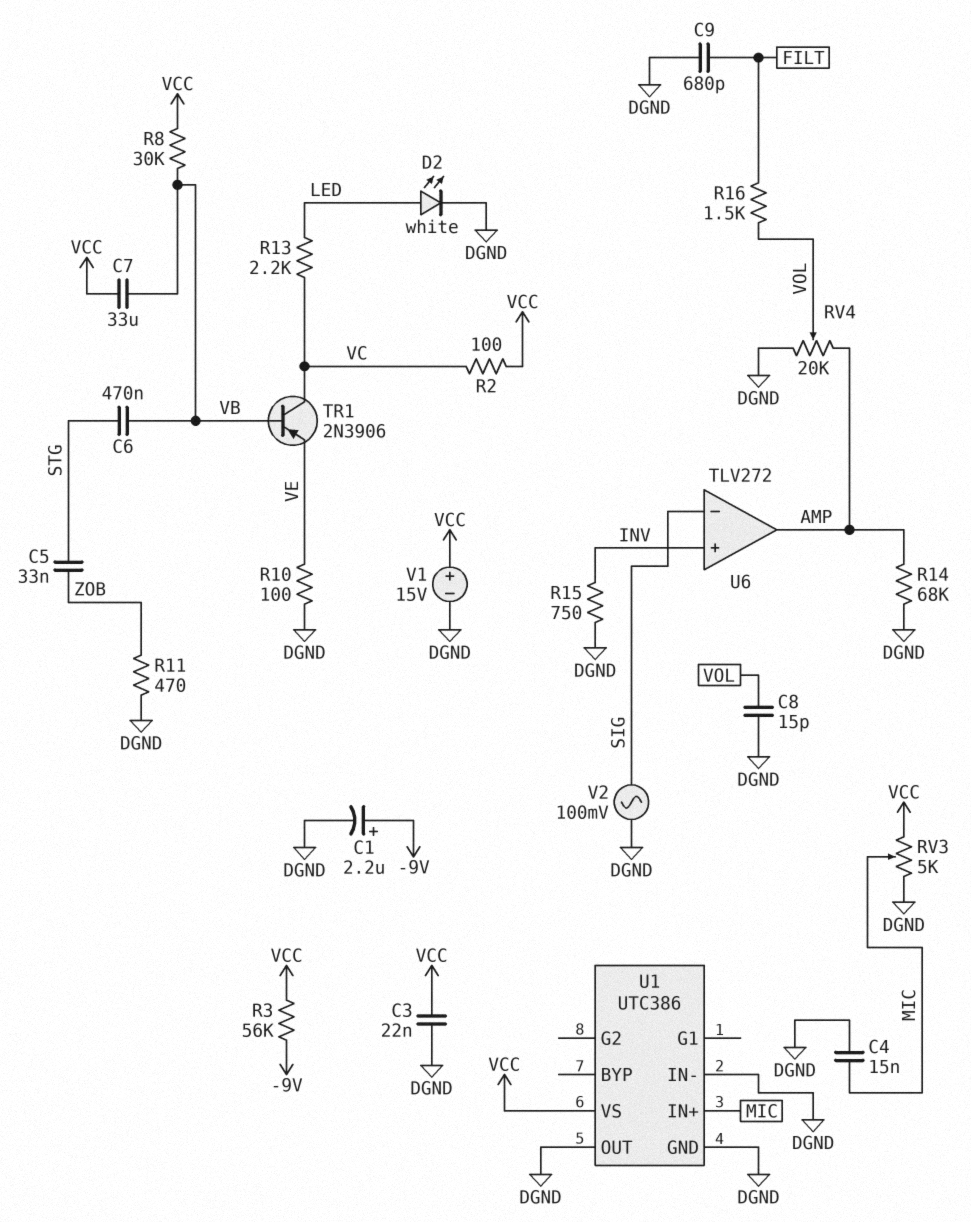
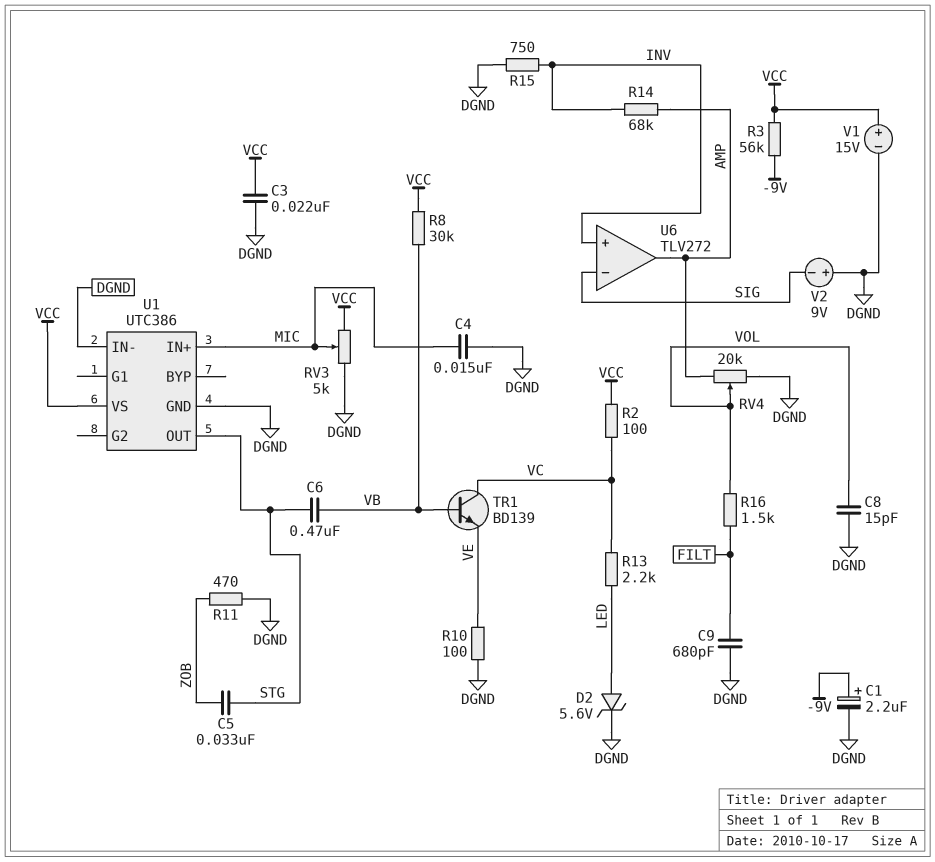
C7: 33uF (VB, VCC) -> none
D2: LED white (A LED, K DGND) -> zener 5.6V (A LED, K DGND)
R14: 68k (AMP, DGND) -> 68k (AMP, INV)
TR1: PNP 2N3906 (B VB, C VC, E VE) -> NPN BD139 (B VB, C VC, E VE)
U1 pin OUT: DGND -> STG
V2: AC 100mV (DGND, SIG) -> 9V (plus DGND, minus SIG)

